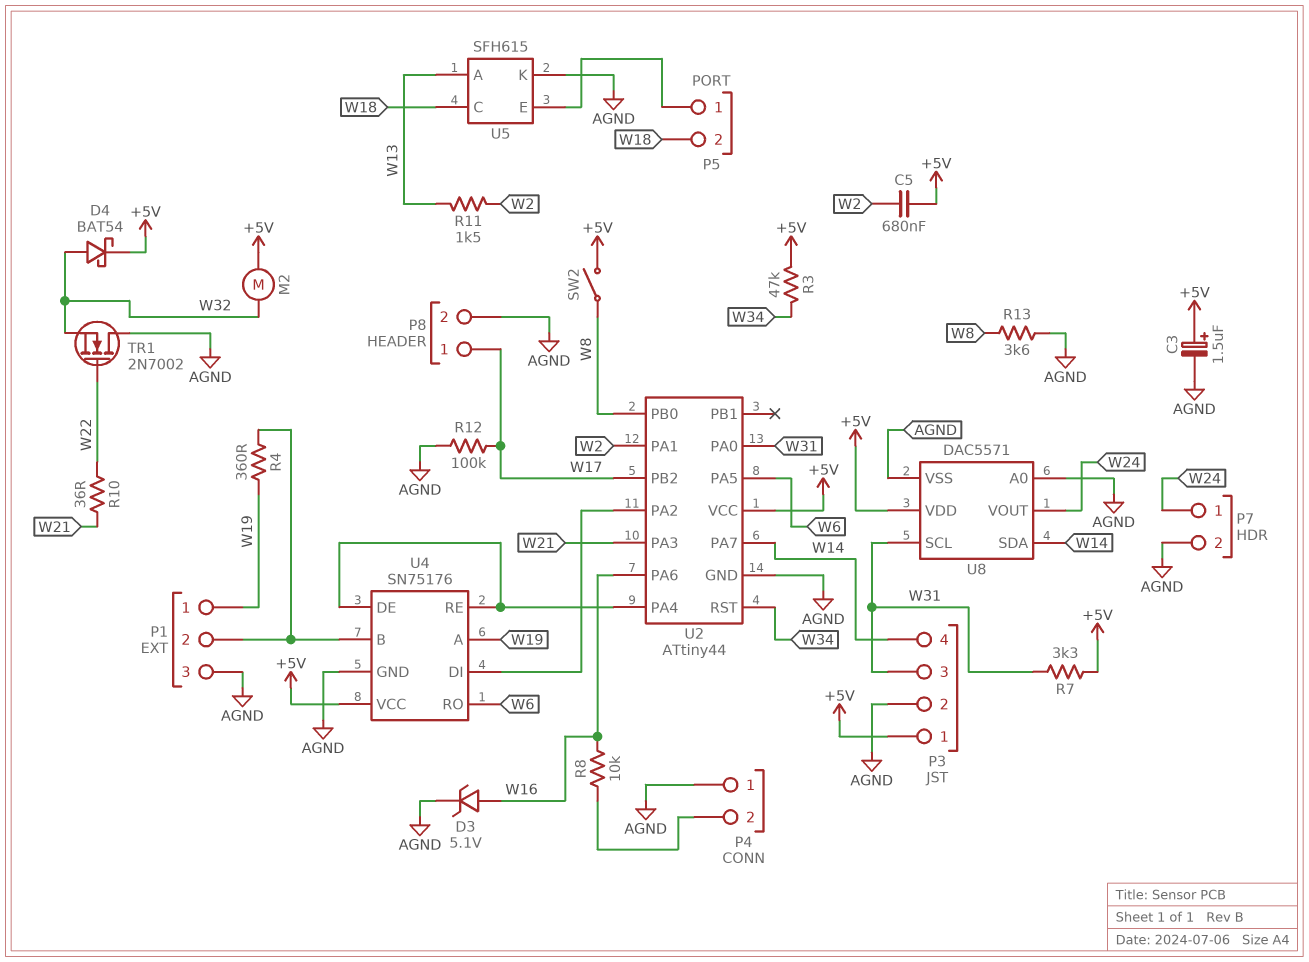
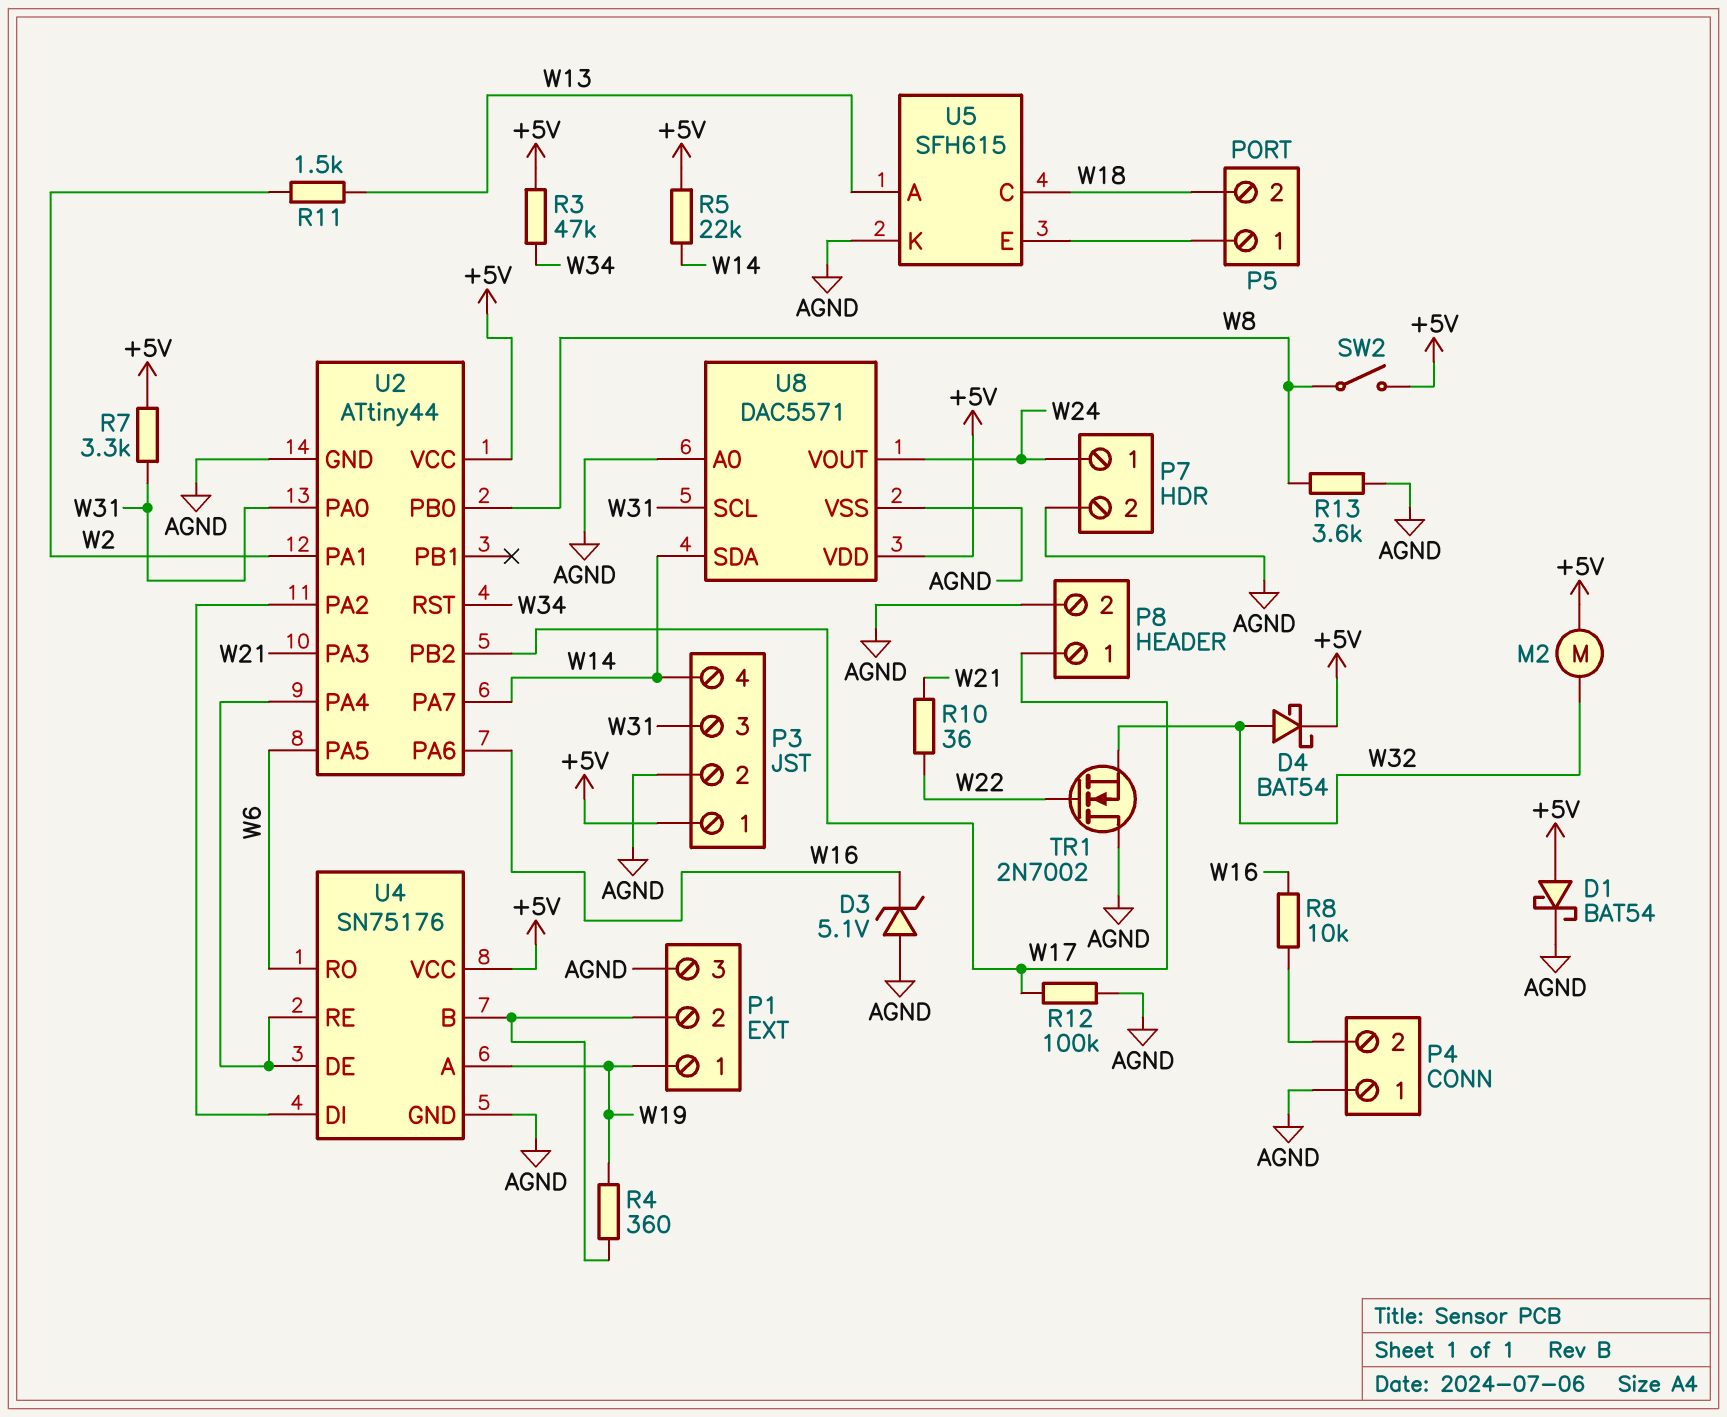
C3: 1.5uF (plus +5V, minus AGND) -> none
C5: 680nF (+5V, W2) -> none
D1: none -> schottky BAT54 (A +5V, K AGND)
D3: zener 5.1V (A W16, K AGND) -> zener 5.1V (A AGND, K W16)
R5: none -> 22k (+5V, W14)

